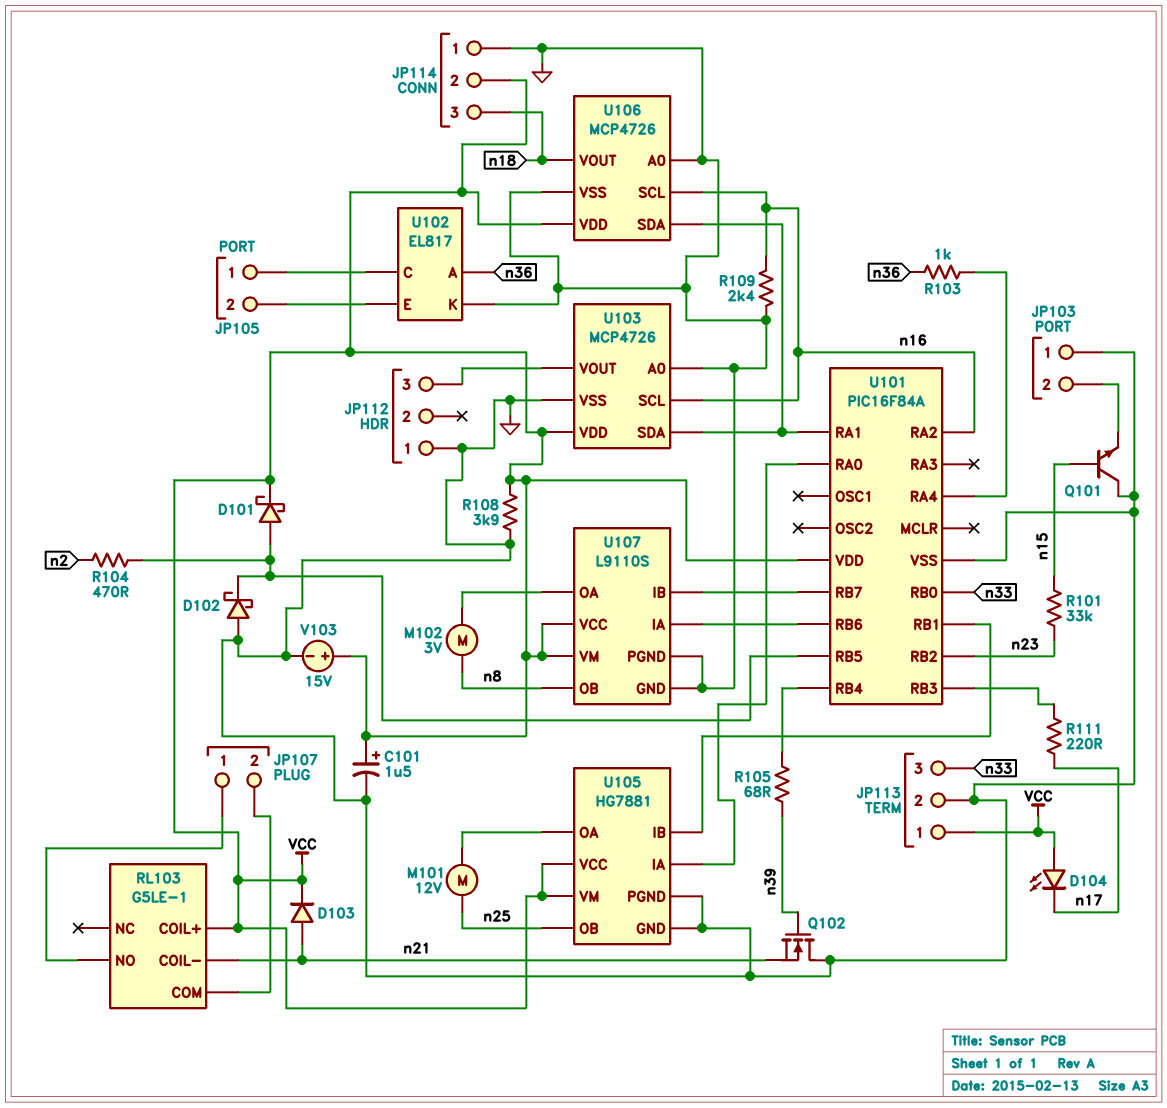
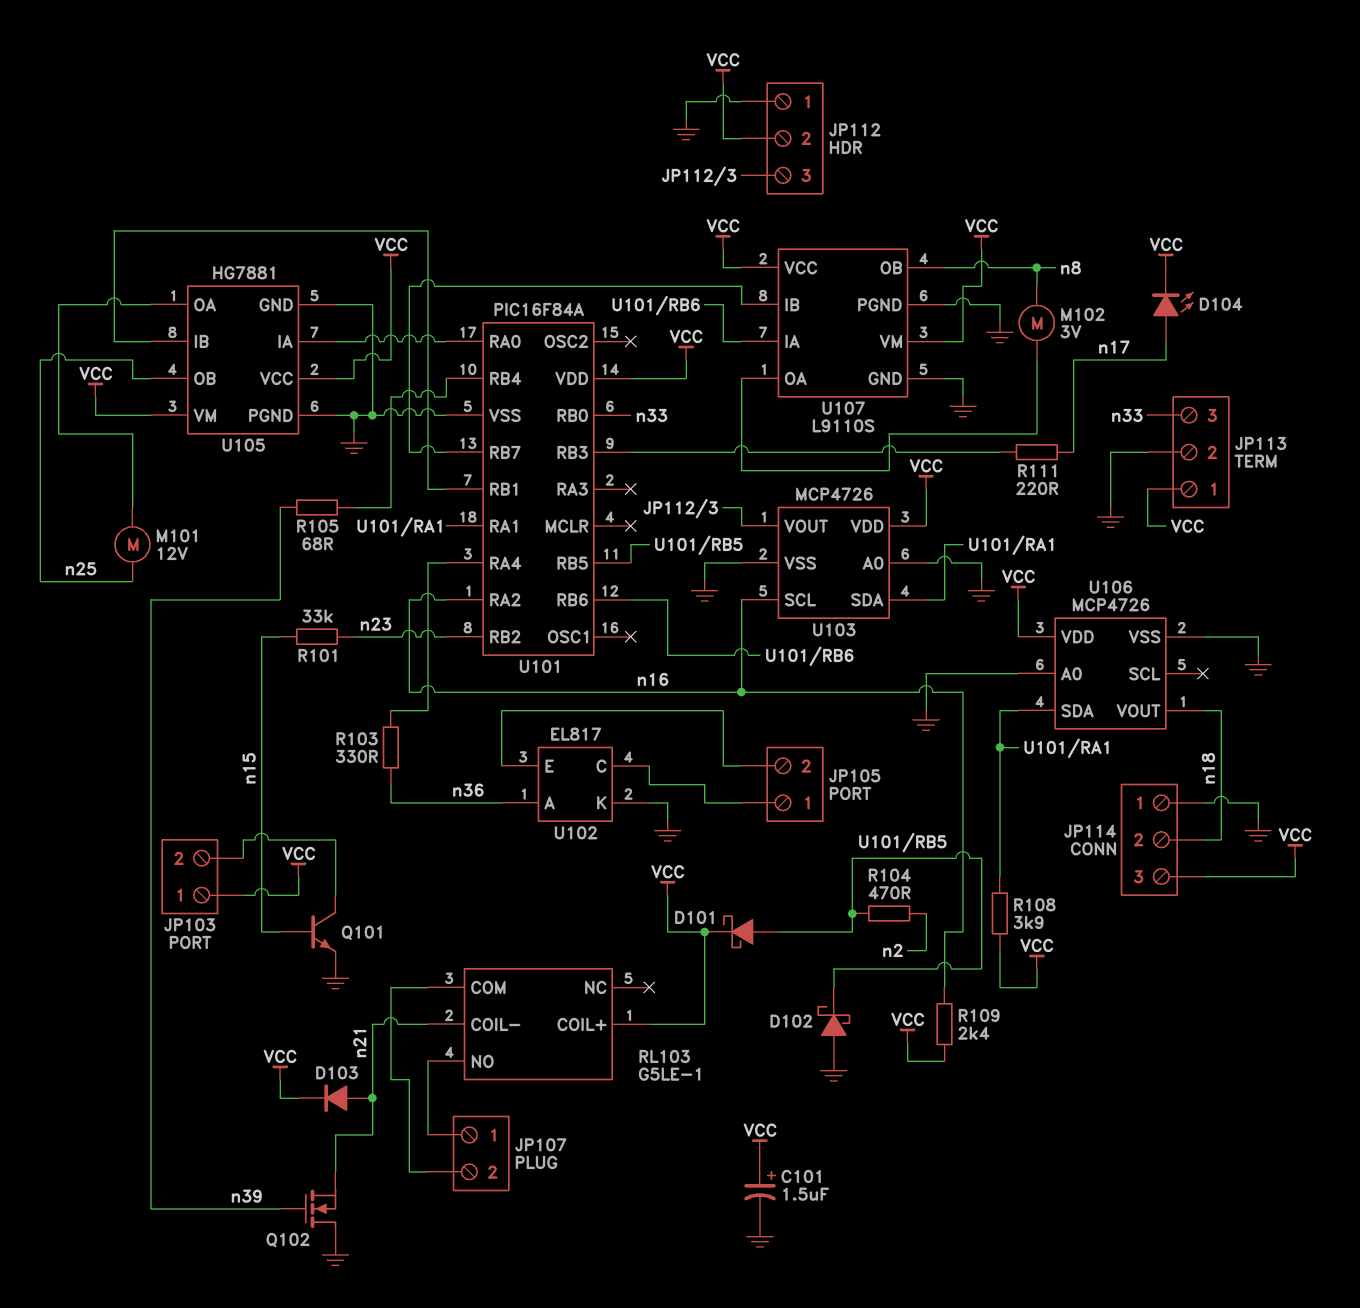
D104: LED (A VCC, K n17) -> LED (A n17, K VCC)
JP103 pin 1: GND -> VCC
JP112 pin 2: none -> VCC
JP114 pin 2: VCC -> n18
JP114 pin 3: n18 -> VCC
Q101: NPN (B n15, C GND, E JP103/2) -> NPN (B n15, C JP103/2, E GND)
R103: 1k (U101/RA4, n36) -> 330 (U101/RA4, n36)
R108: 3.9k (GND, VCC) -> 3.9k (U101/RA1, VCC)
R109: 2.4k (GND, n16) -> 2.4k (VCC, n16)
U106 pin SCL: n16 -> none
V103: 15V (plus VCC, minus GND) -> none

